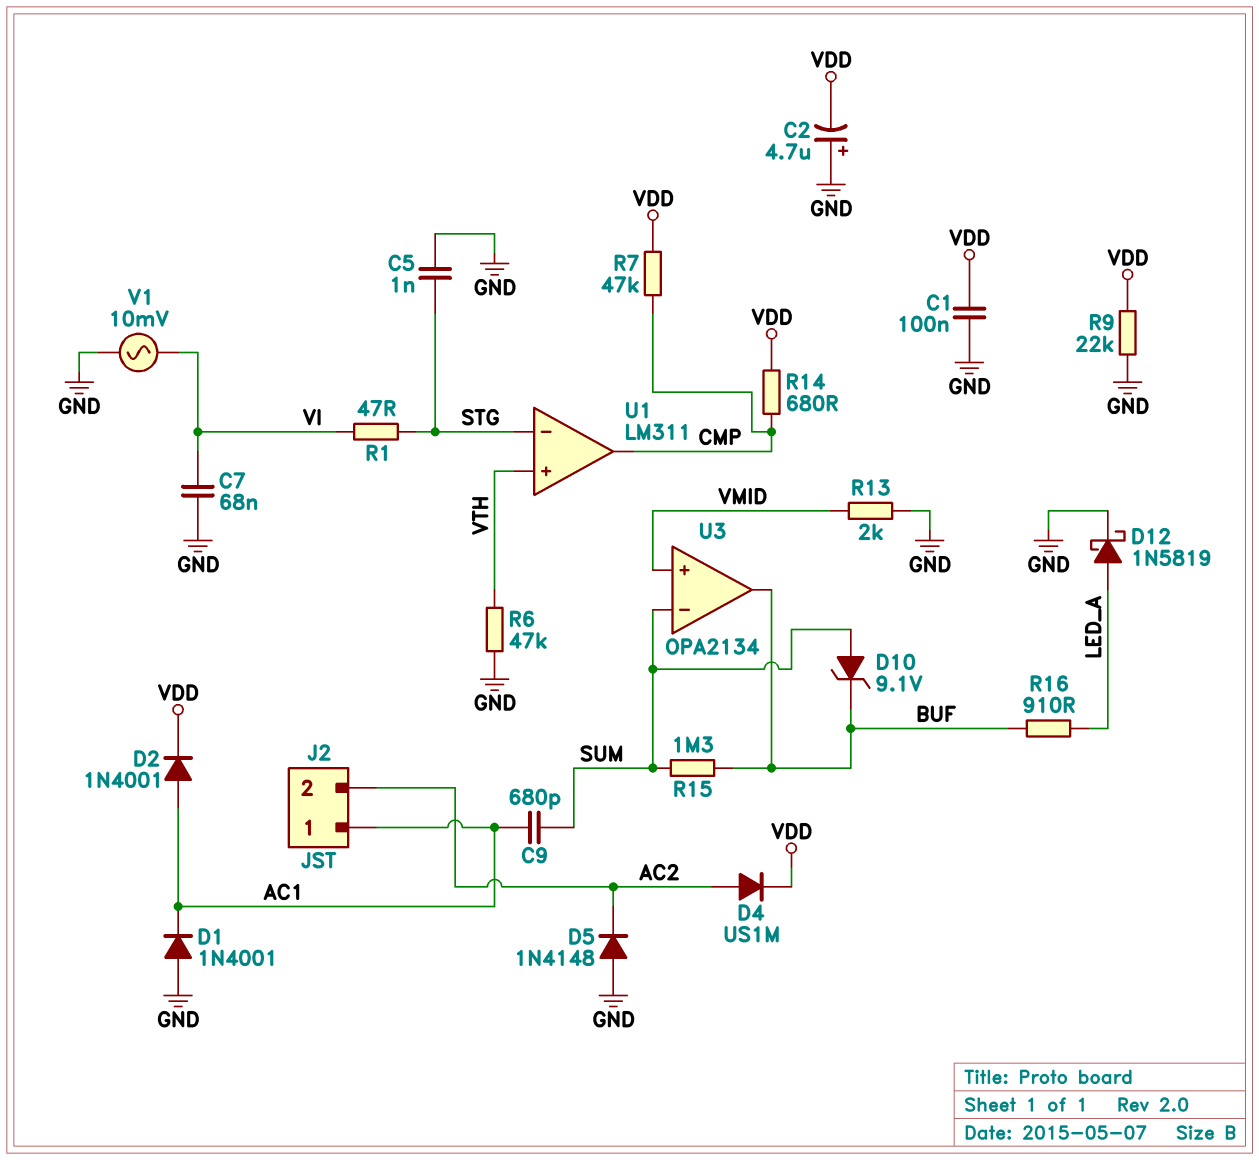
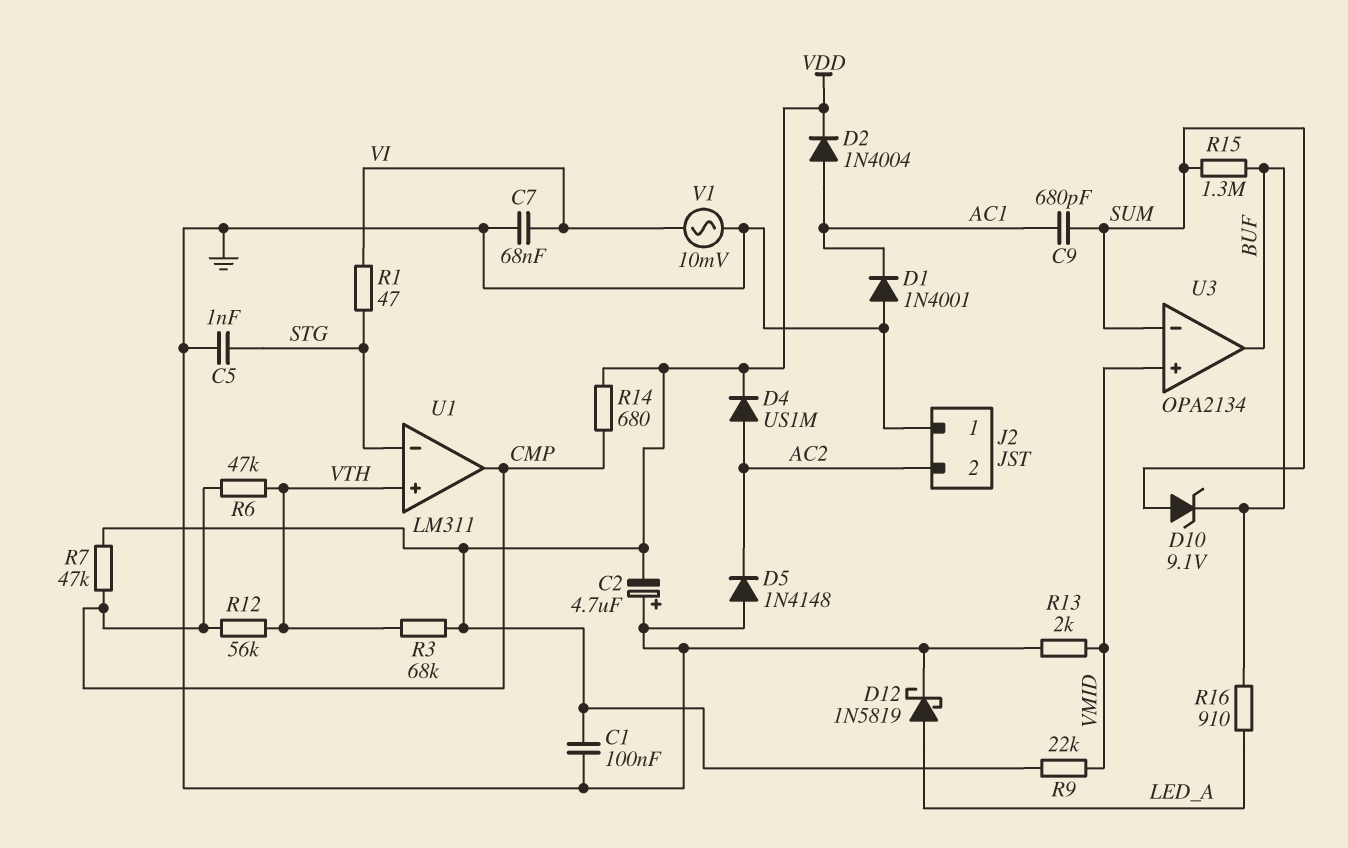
D2: diode 1N4001 (A AC1, K VDD) -> diode 1N4004 (A AC1, K VDD)
J2 pin 1: AC1 -> GND
R3: none -> 68k (VDD, VTH)
R6: 47k (GND, VTH) -> 47k (CMP, VTH)
R9: 22k (GND, VDD) -> 22k (VDD, VMID)
R12: none -> 56k (CMP, VTH)

